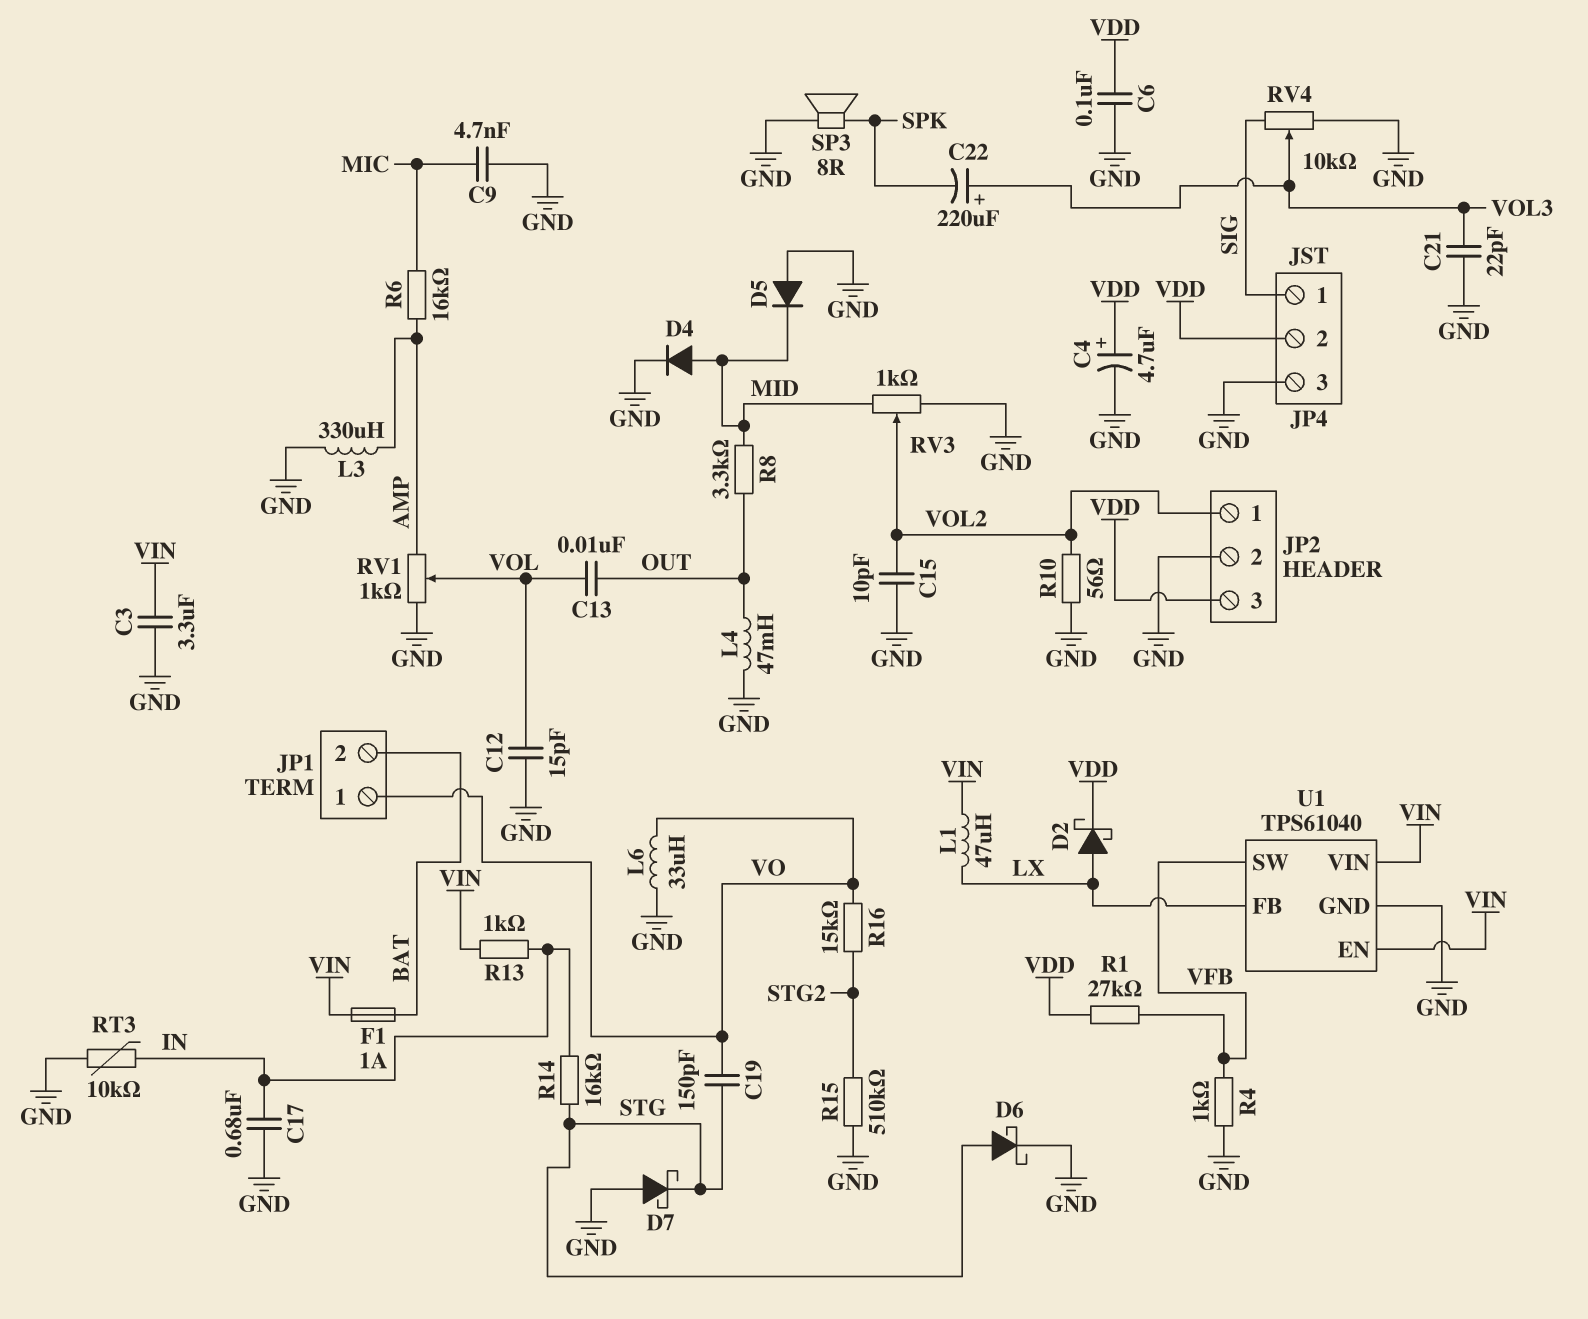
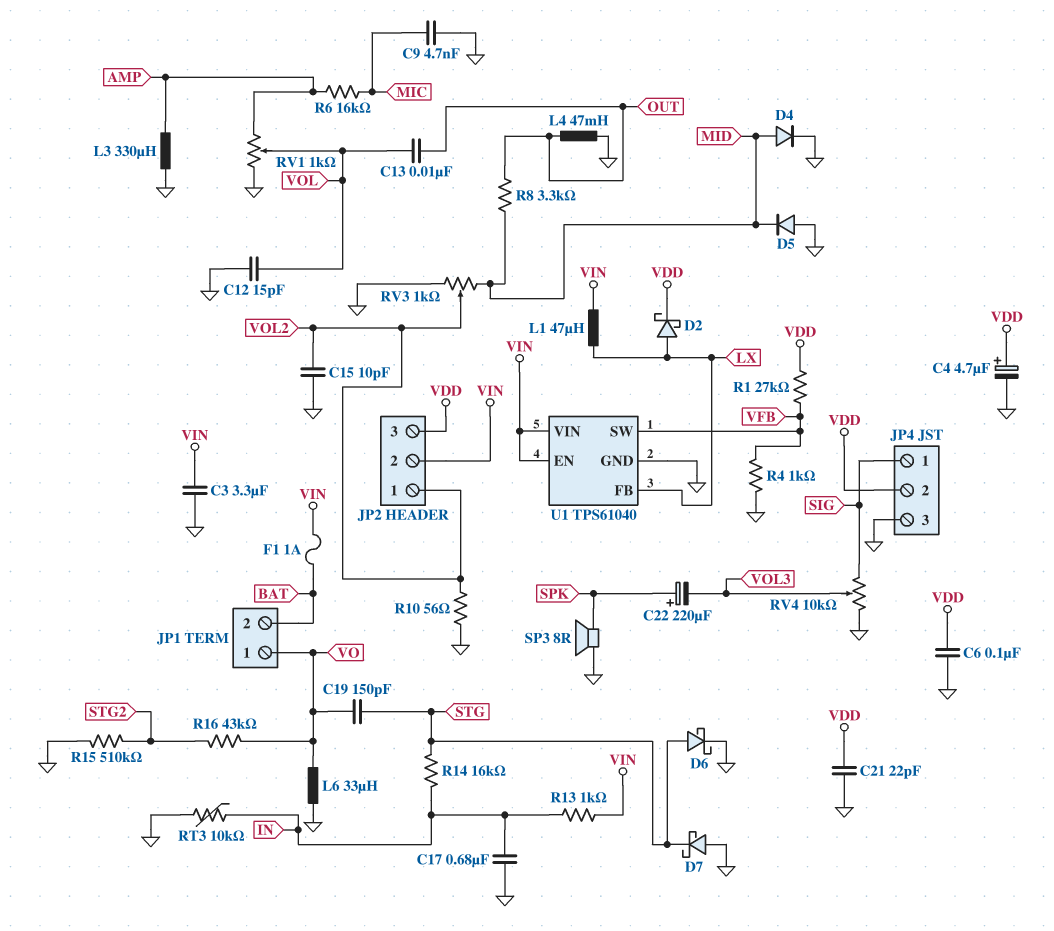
C21: 22pF (GND, VOL3) -> 22pF (GND, VDD)
C22: 220uF (plus VOL3, minus SPK) -> 220uF (plus SPK, minus VOL3)
JP2 pin 2: GND -> VIN
R16: 15k (STG2, VO) -> 43k (STG2, VO)

